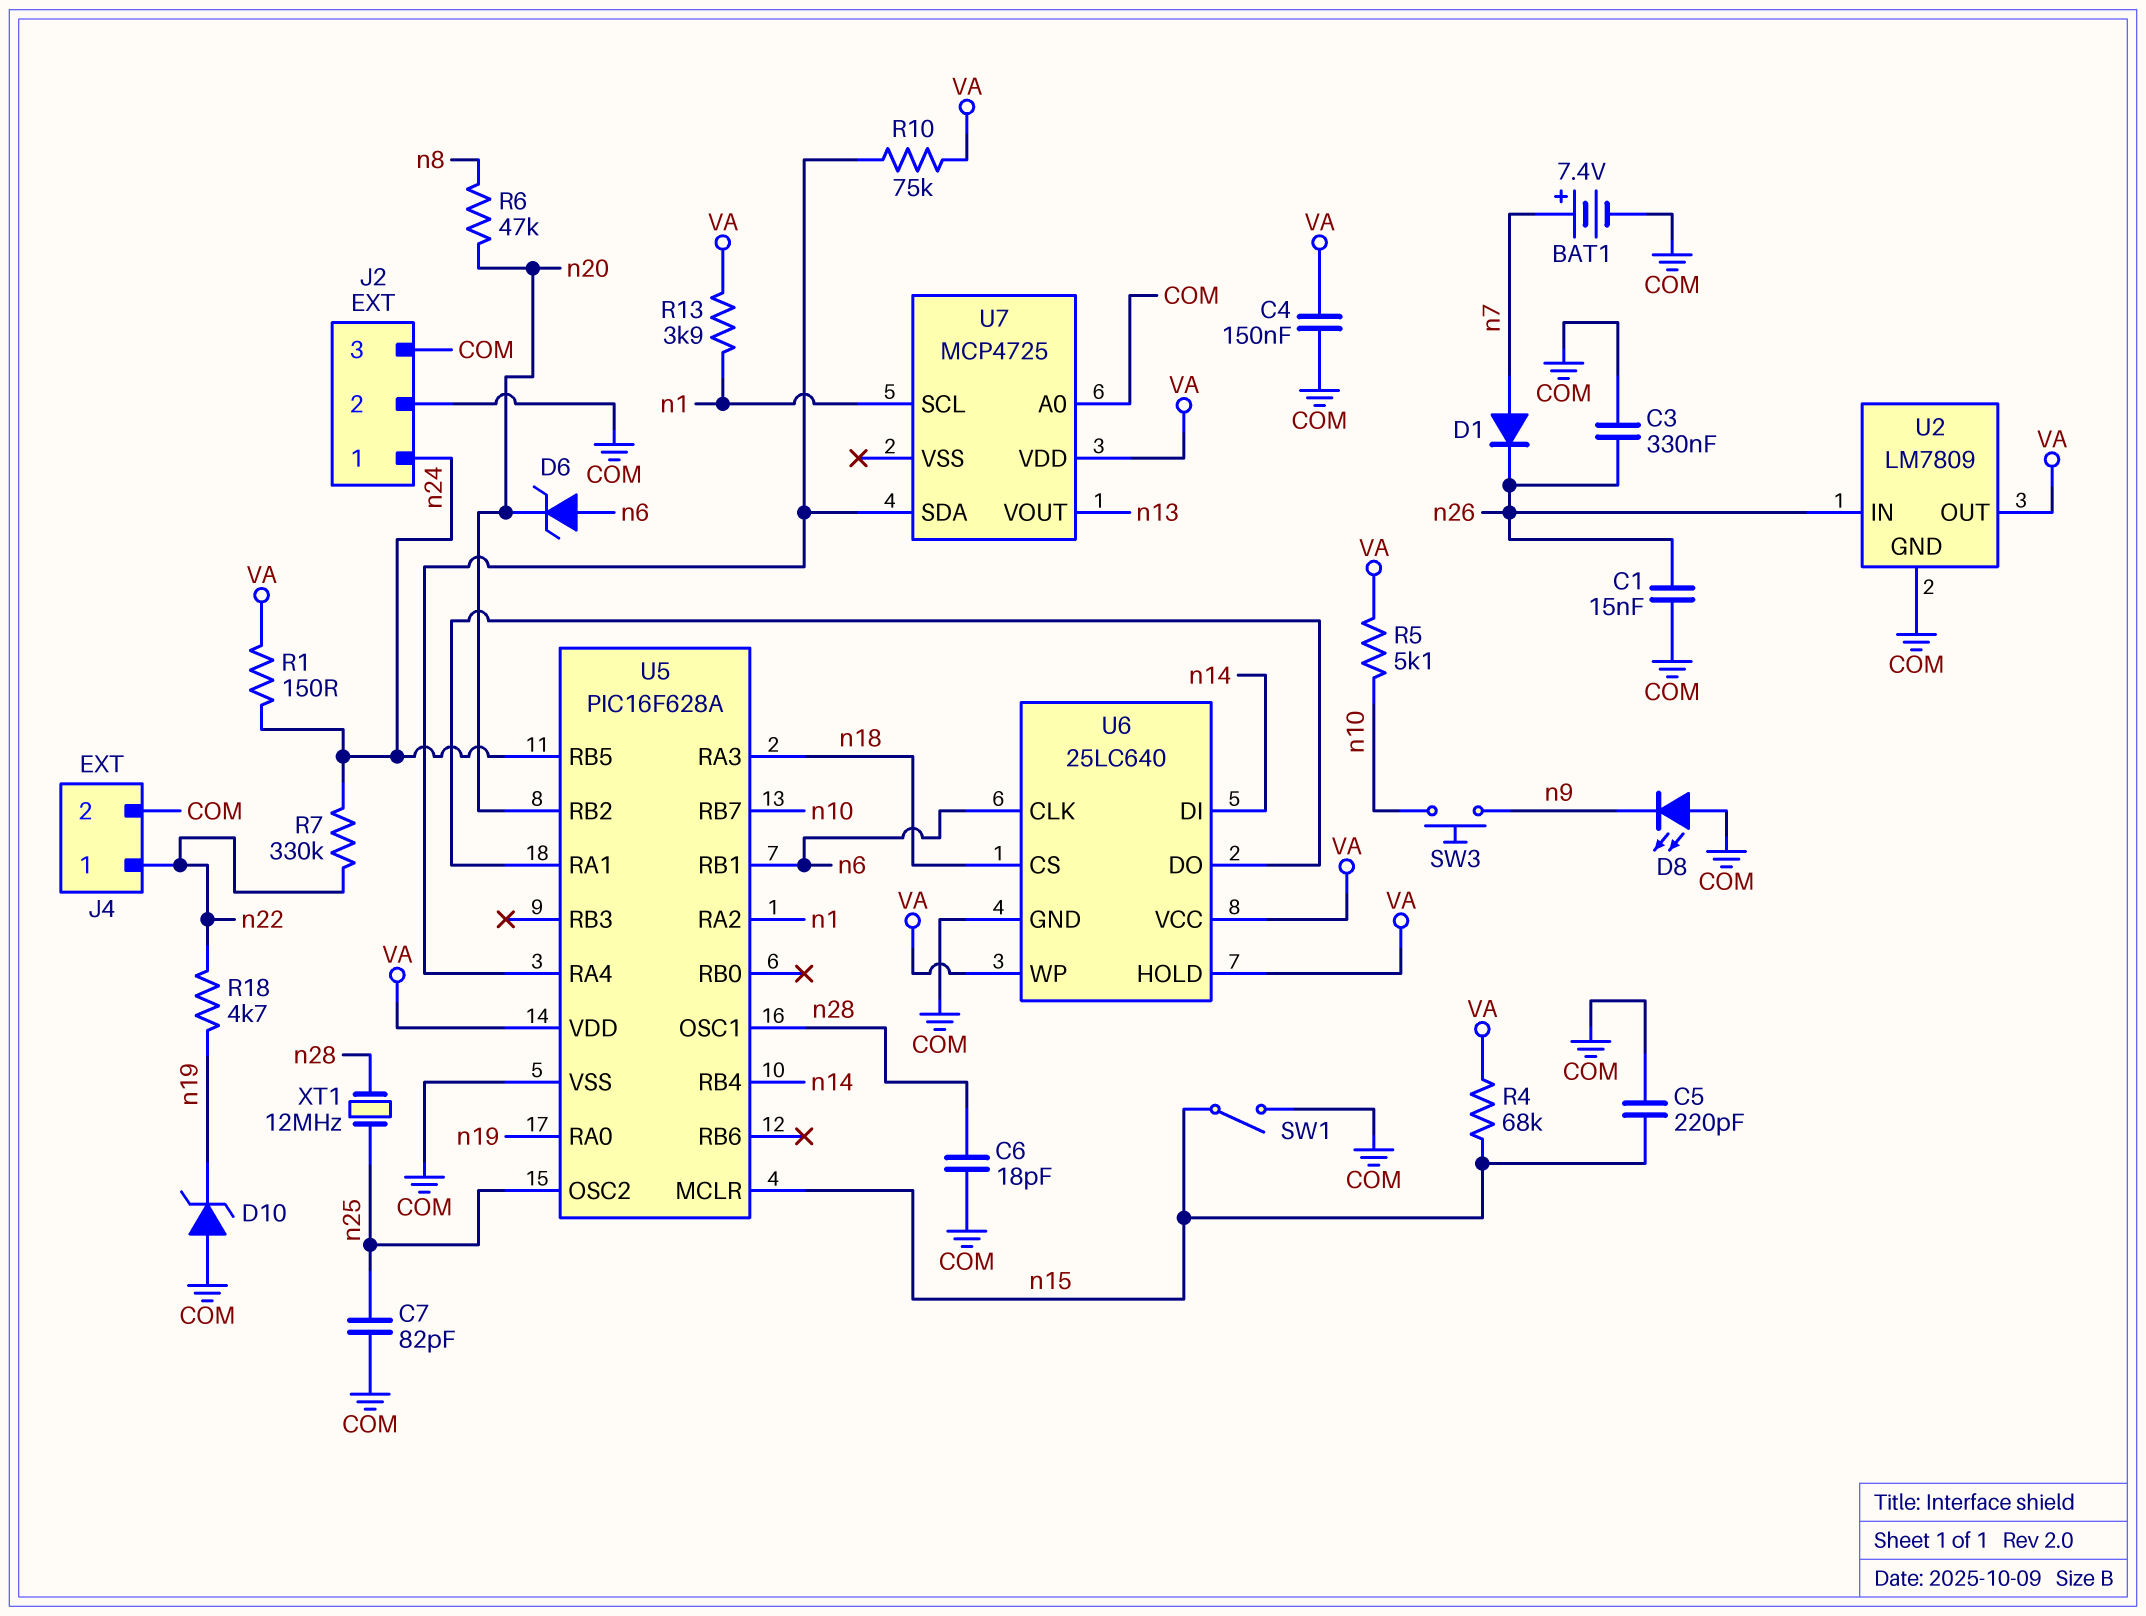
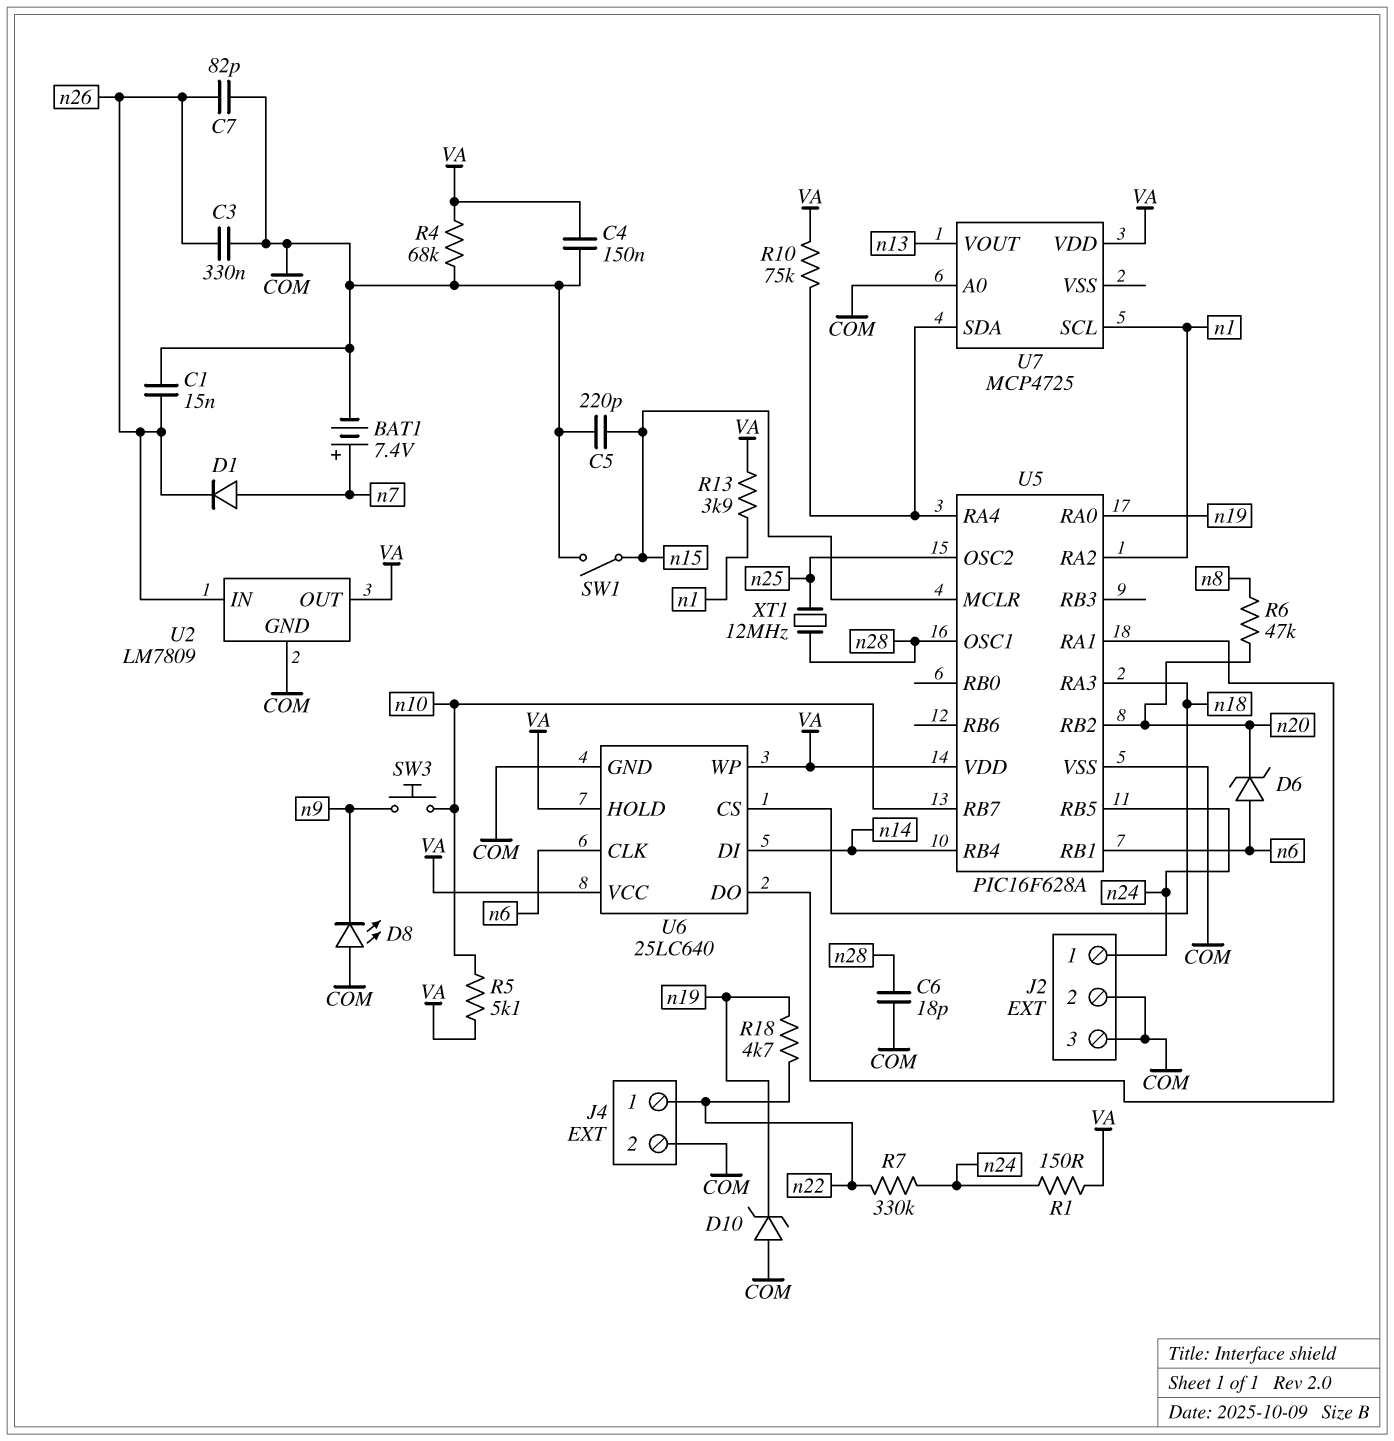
C7: 82pF (COM, n25) -> 82pF (COM, n26)
R4: 68k (VA, n15) -> 68k (COM, VA)

